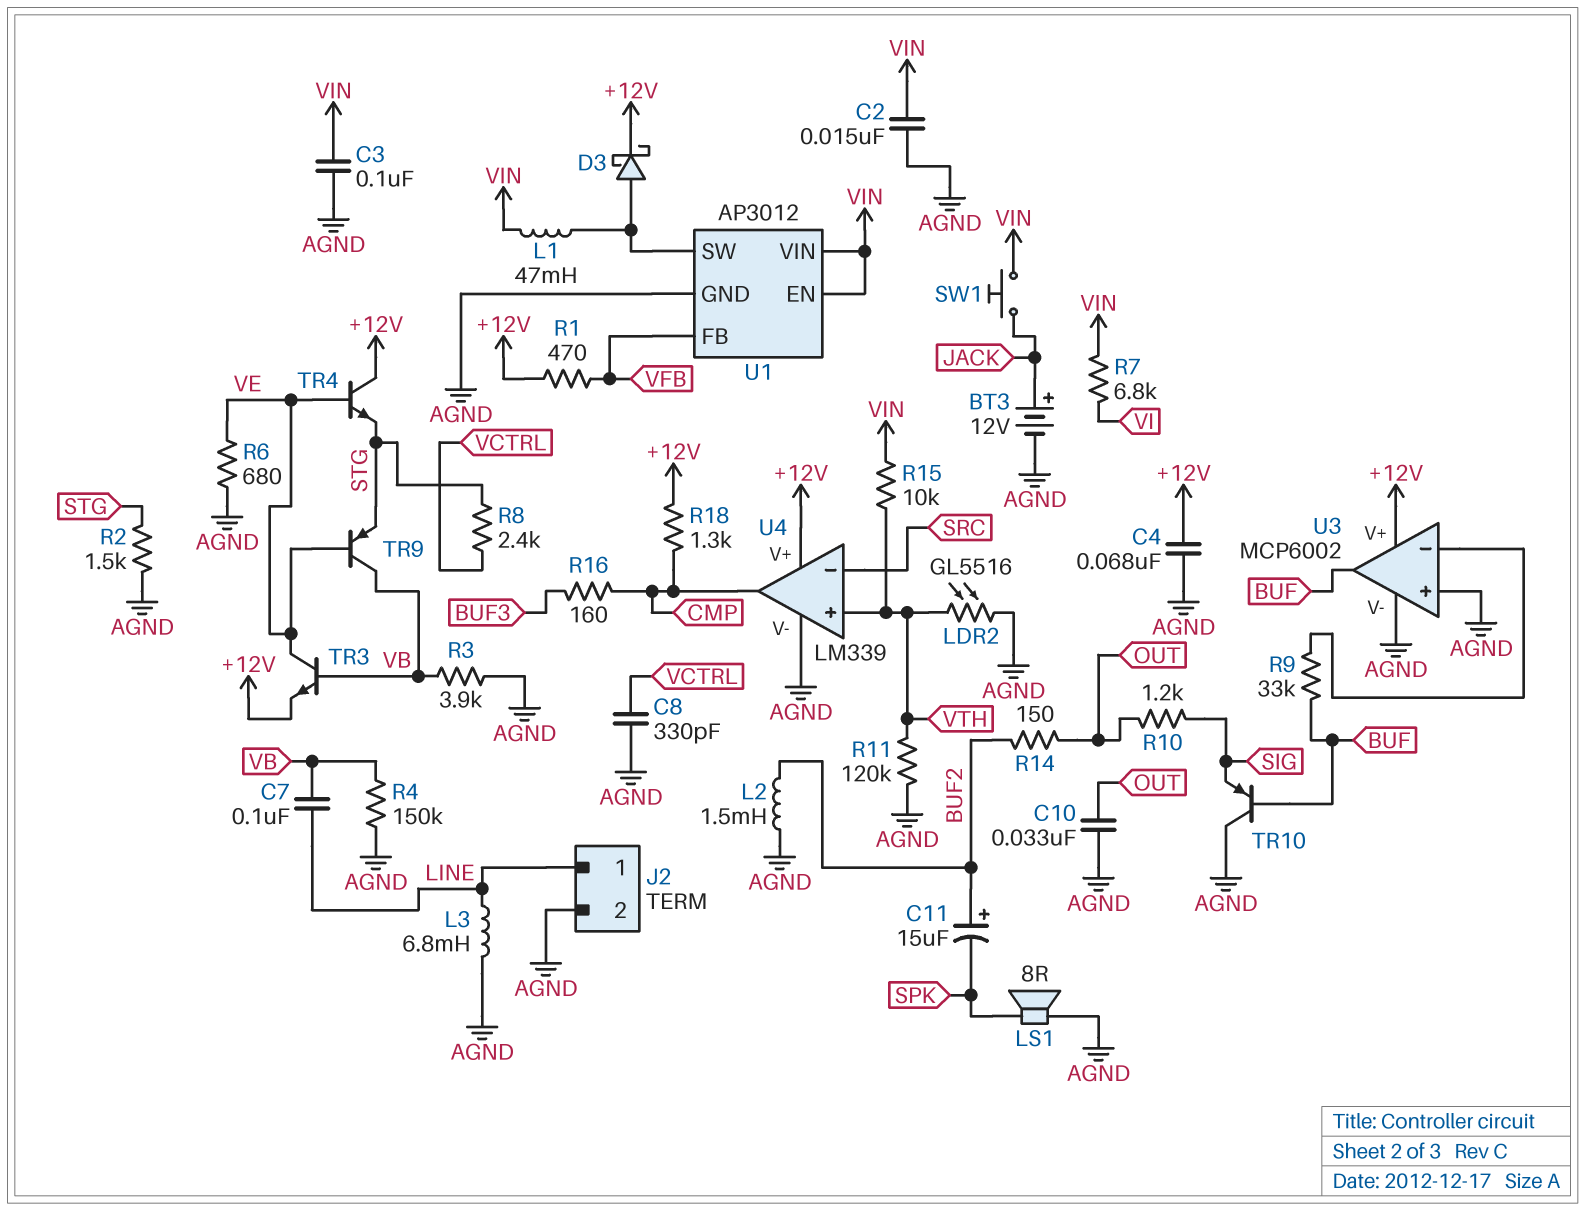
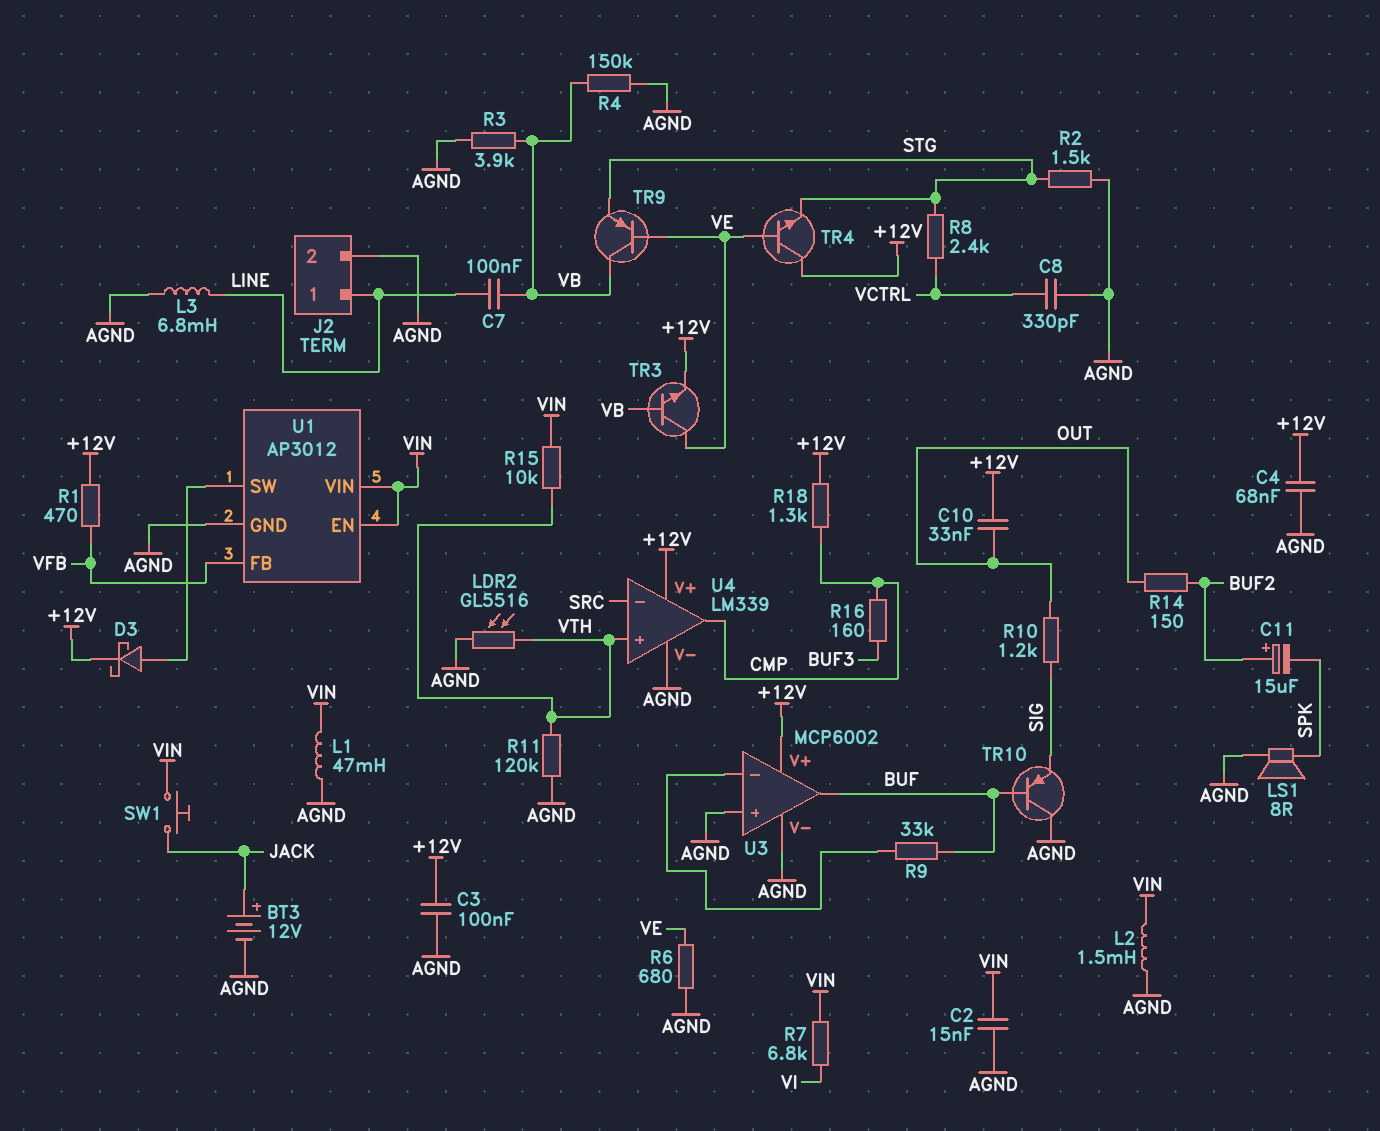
C3: 100nF (AGND, VIN) -> 100nF (+12V, AGND)
C10: 33nF (AGND, OUT) -> 33nF (+12V, OUT)
L1: 47mH (U1/SW, VIN) -> 47mH (AGND, VIN)
L2: 1.5mH (AGND, BUF2) -> 1.5mH (AGND, VIN)

